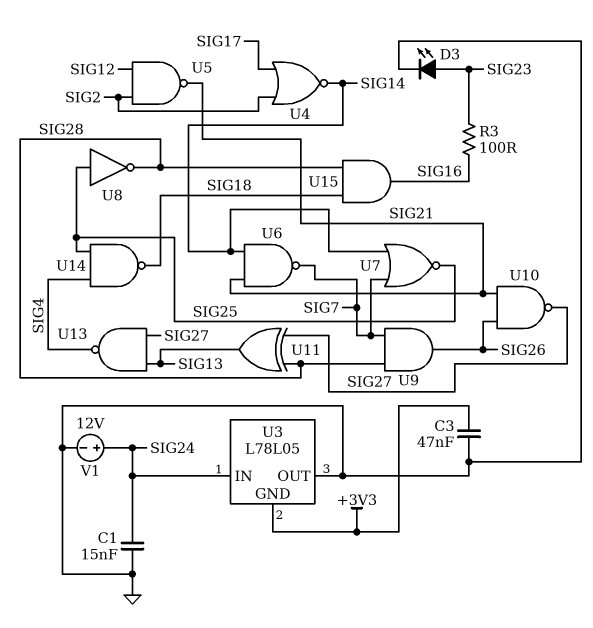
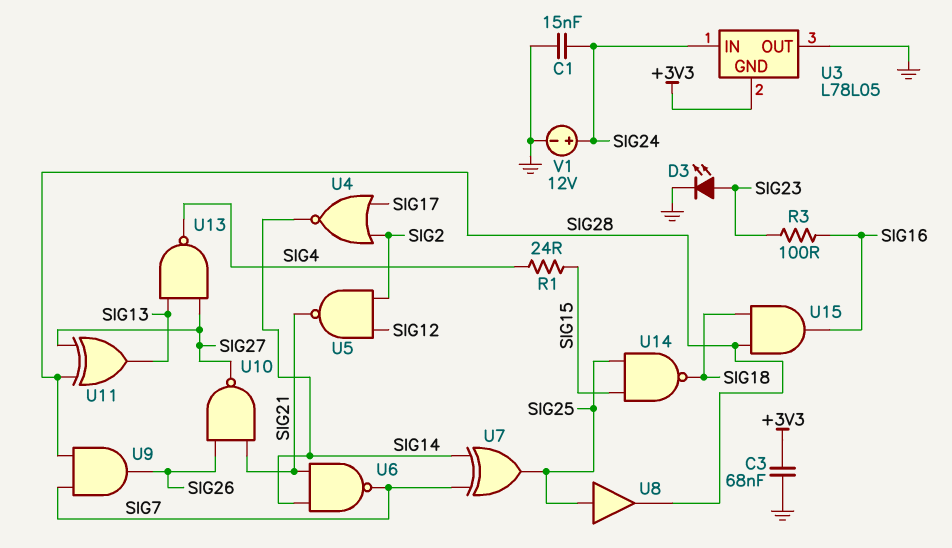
C3: 47nF (+3V3, GND) -> 68nF (+3V3, GND)
R1: none -> 24 (SIG4, SIG15)
U7: NOR (in SIG7, in SIG14, out SIG25) -> XOR (in SIG7, in SIG14, out SIG25)
U8: NOT (in SIG25, out SIG28) -> buffer (in SIG25, out SIG28)
U14: NAND (in SIG4, in SIG25, out SIG18) -> NAND (in SIG15, in SIG25, out SIG18)

